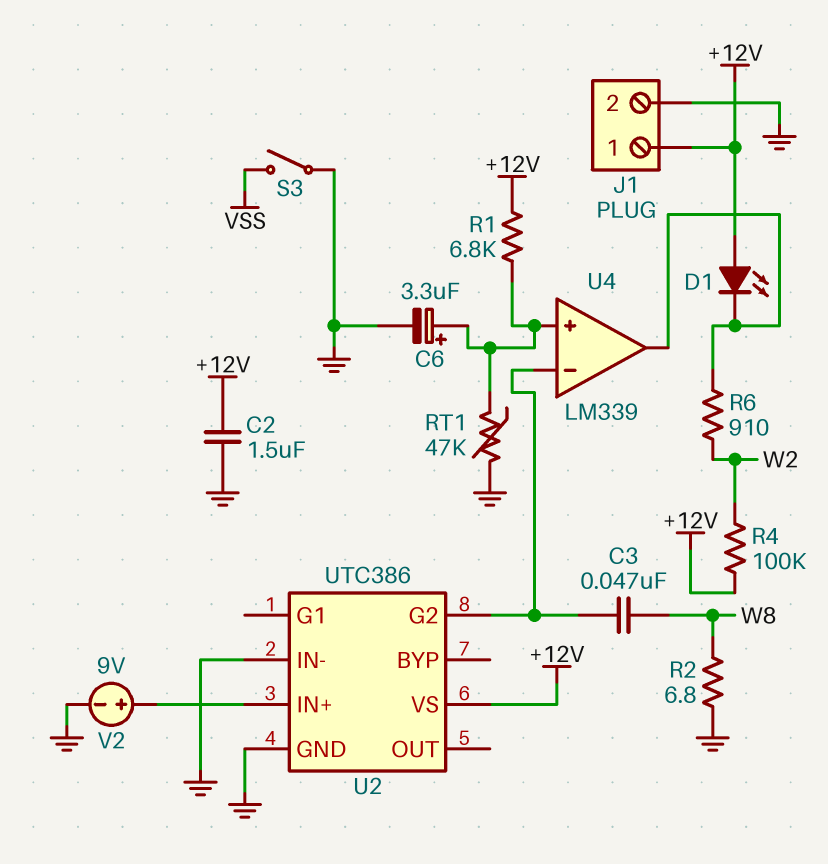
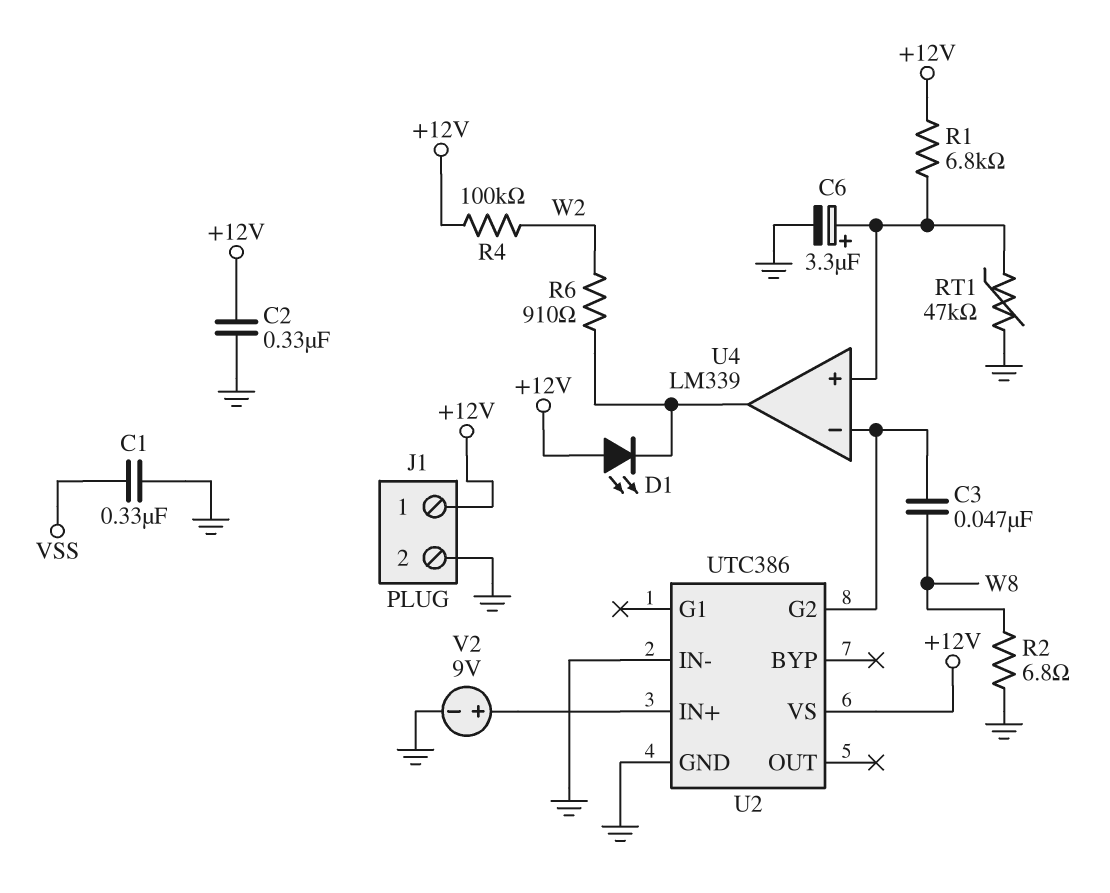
C1: none -> 330nF (GND, VSS)
C2: 1.5uF (+12V, GND) -> 330nF (+12V, GND)
S3: switch (GND, VSS) -> none

